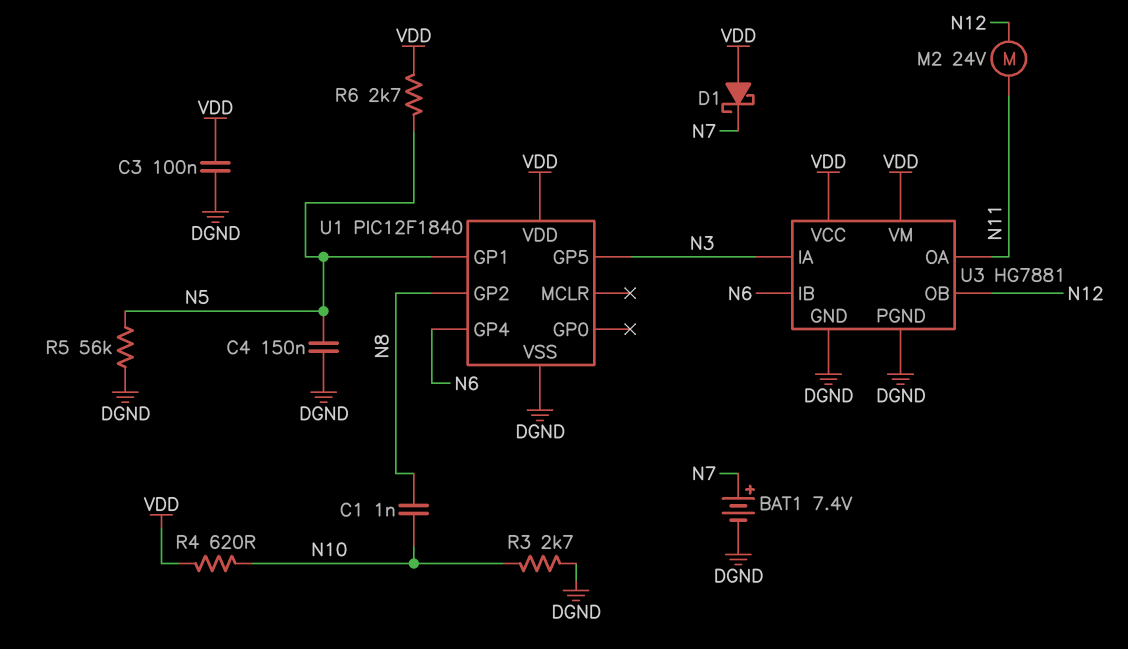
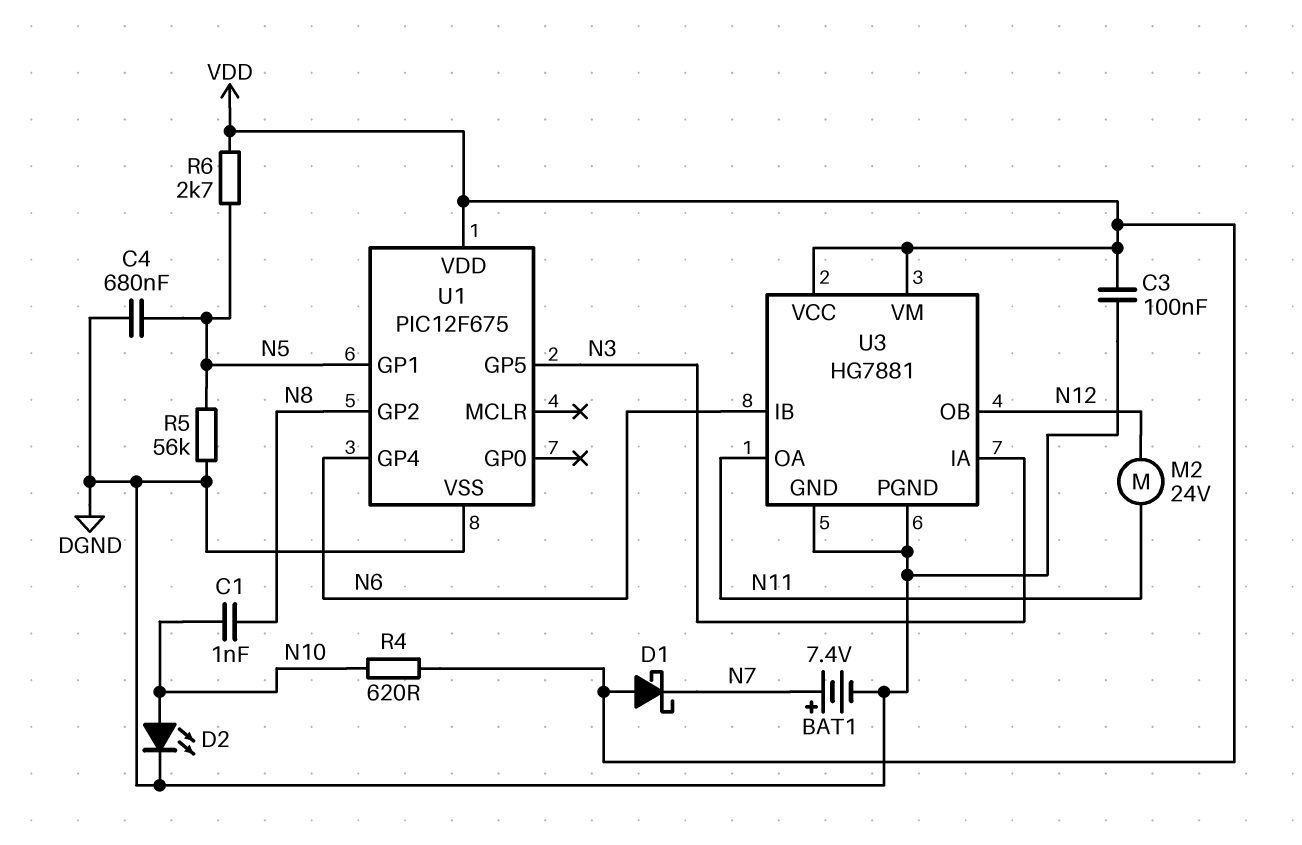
C4: 150nF (DGND, N5) -> 680nF (DGND, N5)
D2: none -> LED (A N10, K DGND)
R3: 2.7k (DGND, N10) -> none
U1: PIC12F1840 -> PIC12F675

